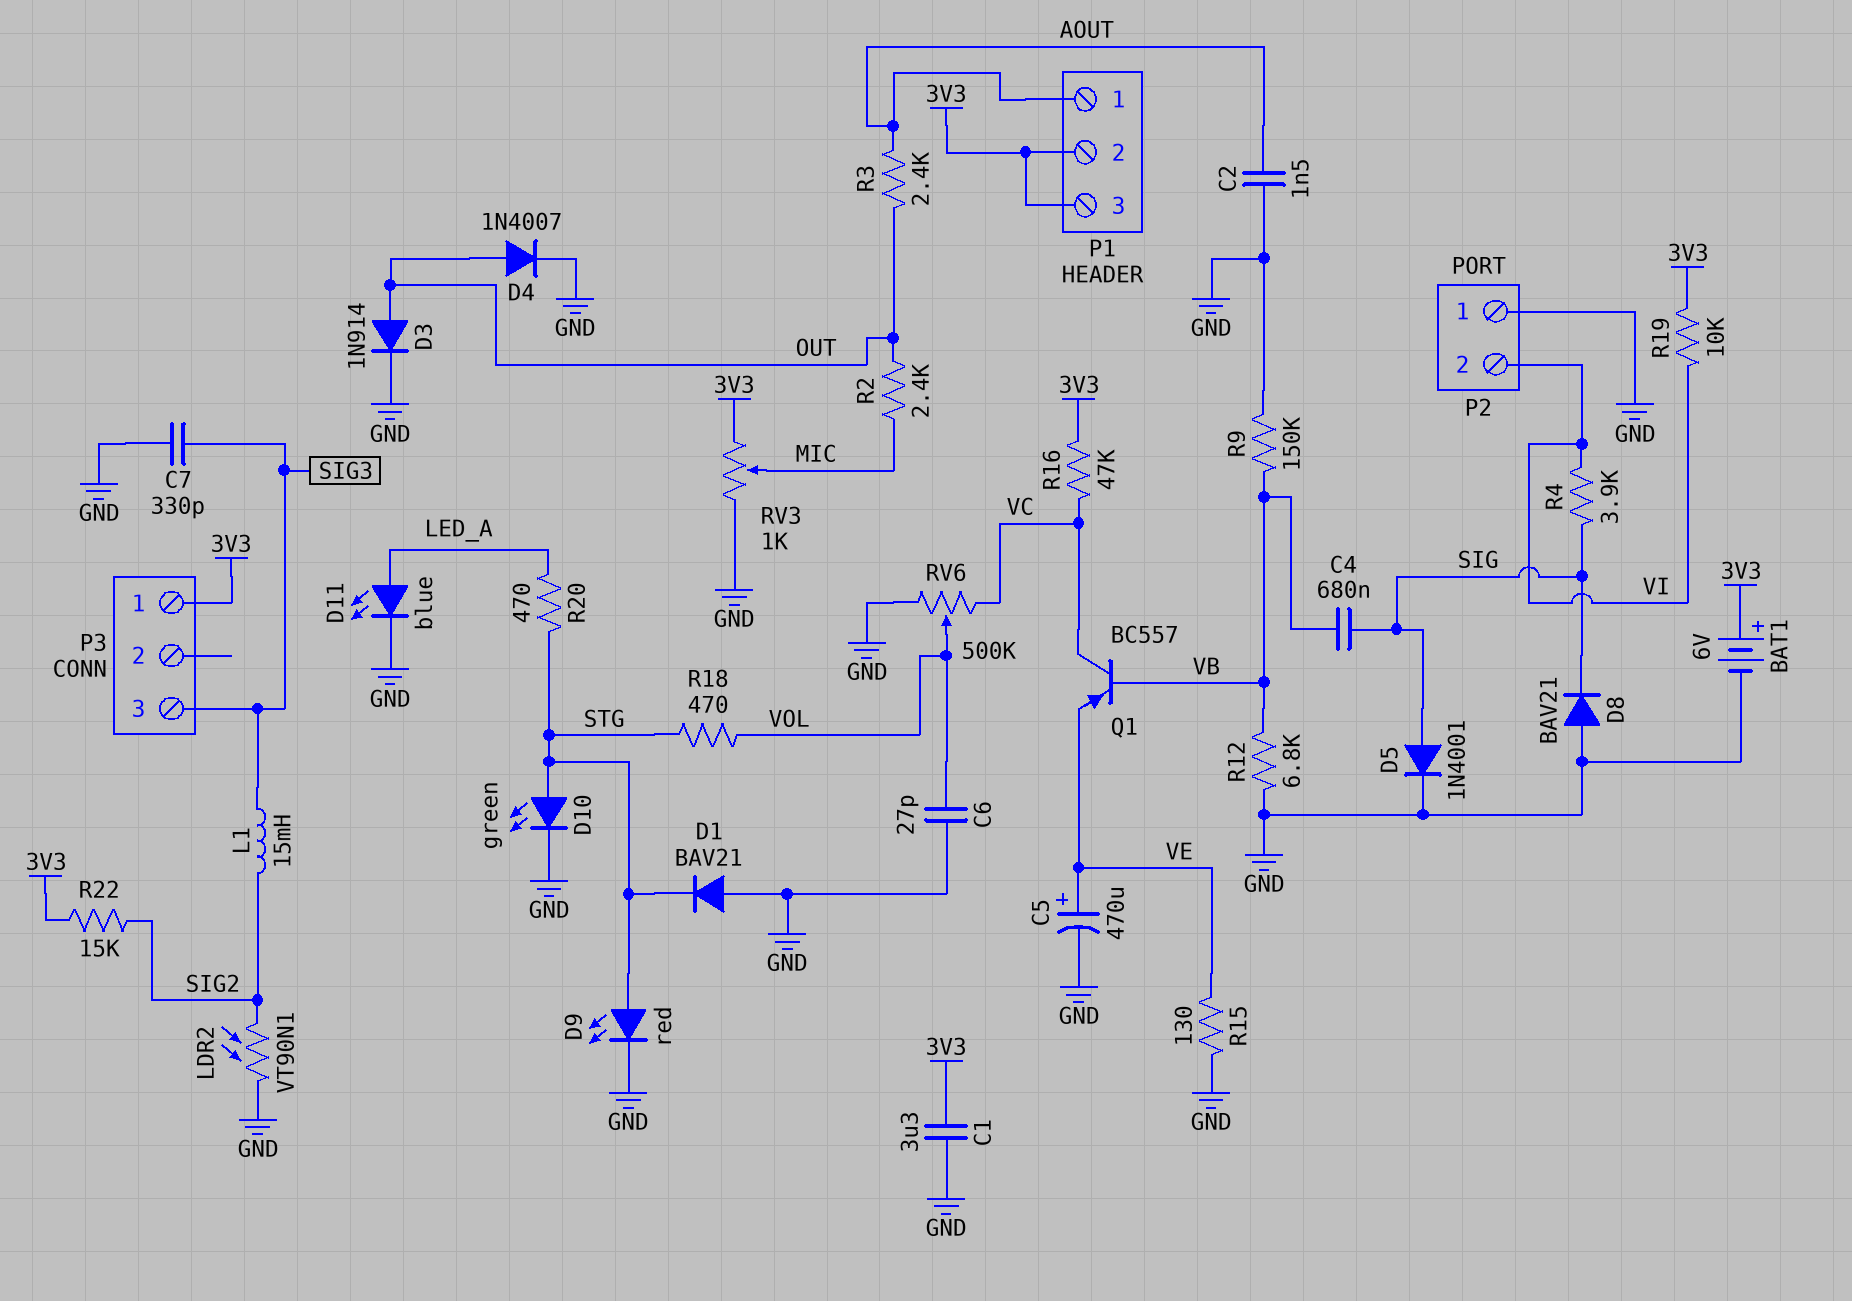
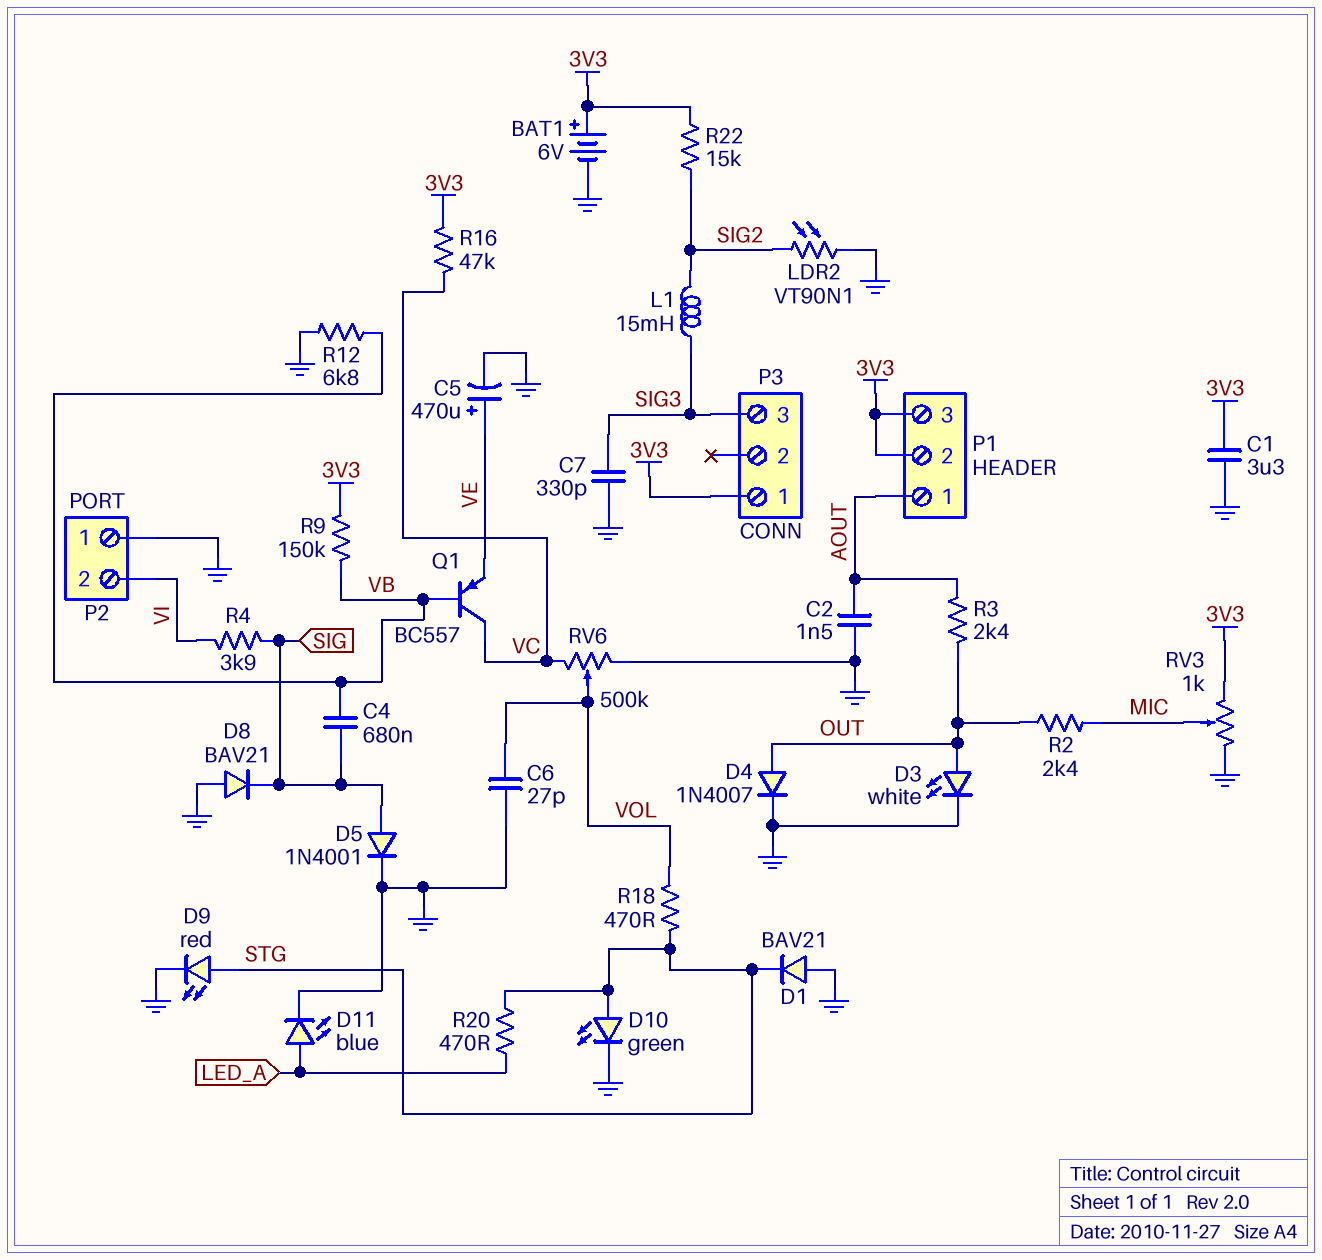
D3: diode 1N914 (A OUT, K GND) -> LED white (A OUT, K GND)
R9: 150k (GND, VB) -> 150k (3V3, VB)
R15: 130 (GND, VE) -> none
R19: 10k (3V3, VI) -> none

